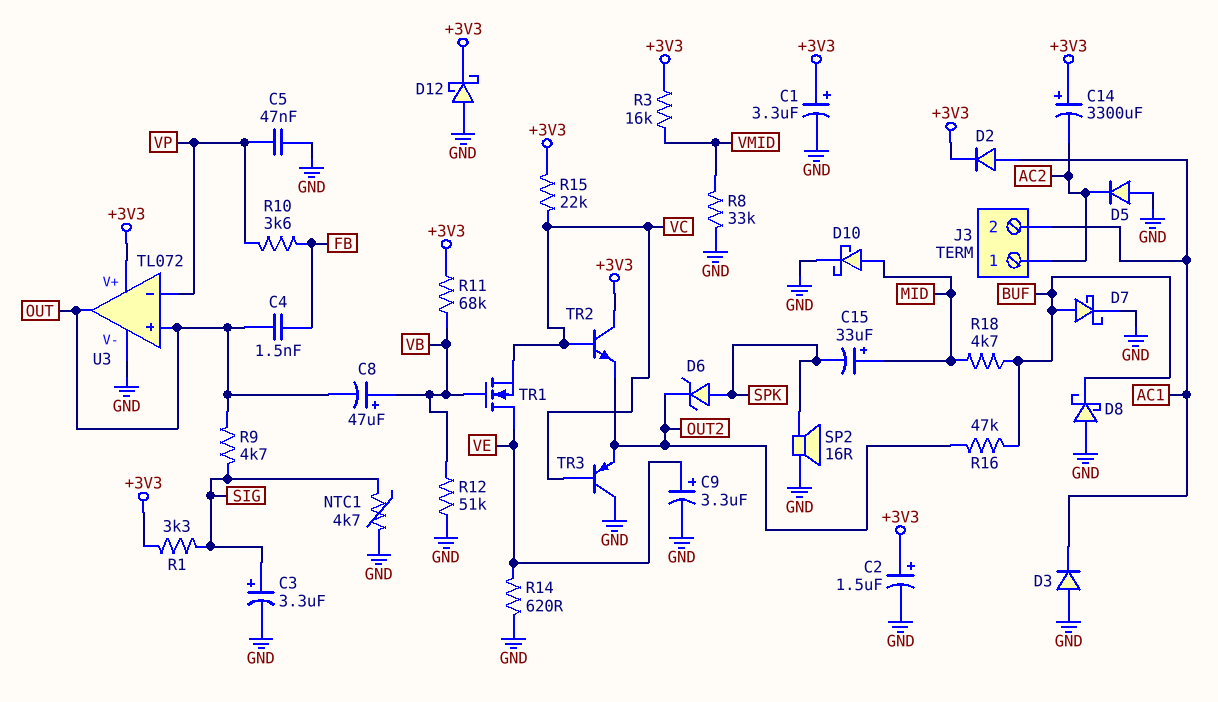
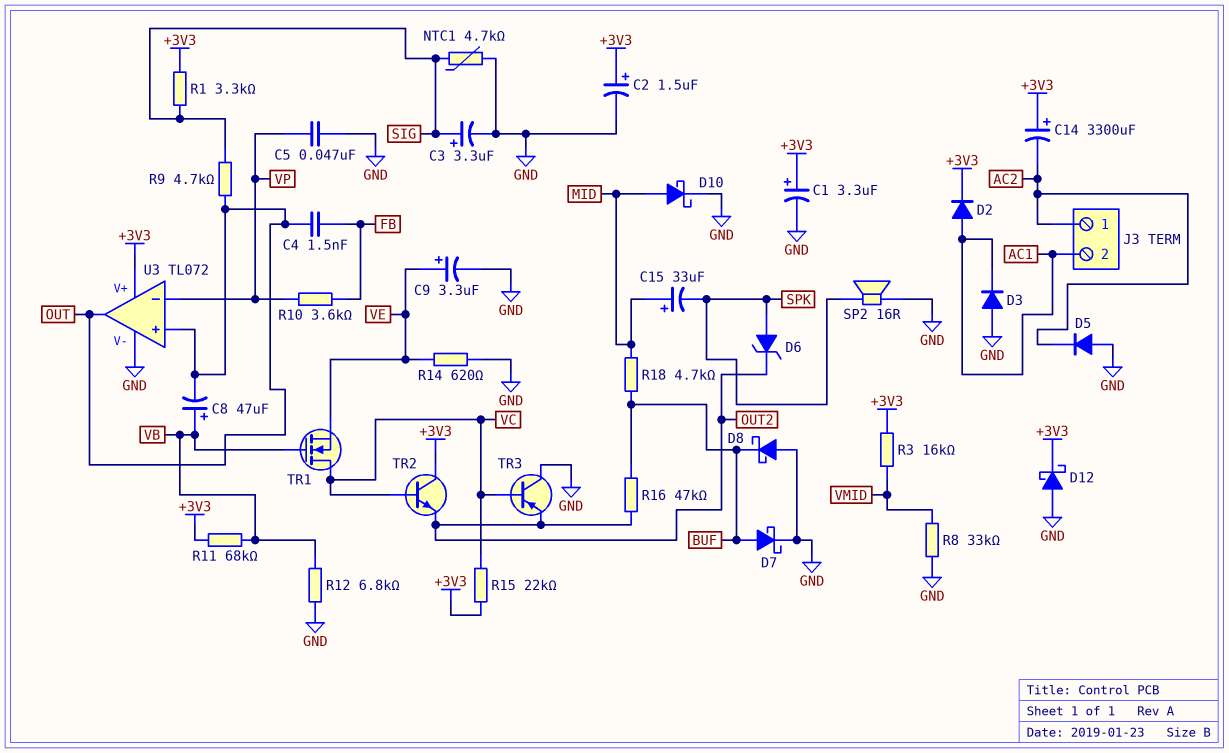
R12: 51k (GND, VB) -> 6.8k (GND, VB)
TR1: NMOS (G VB, D VE, S VC) -> NMOS (G VB, D VC, S VE)

